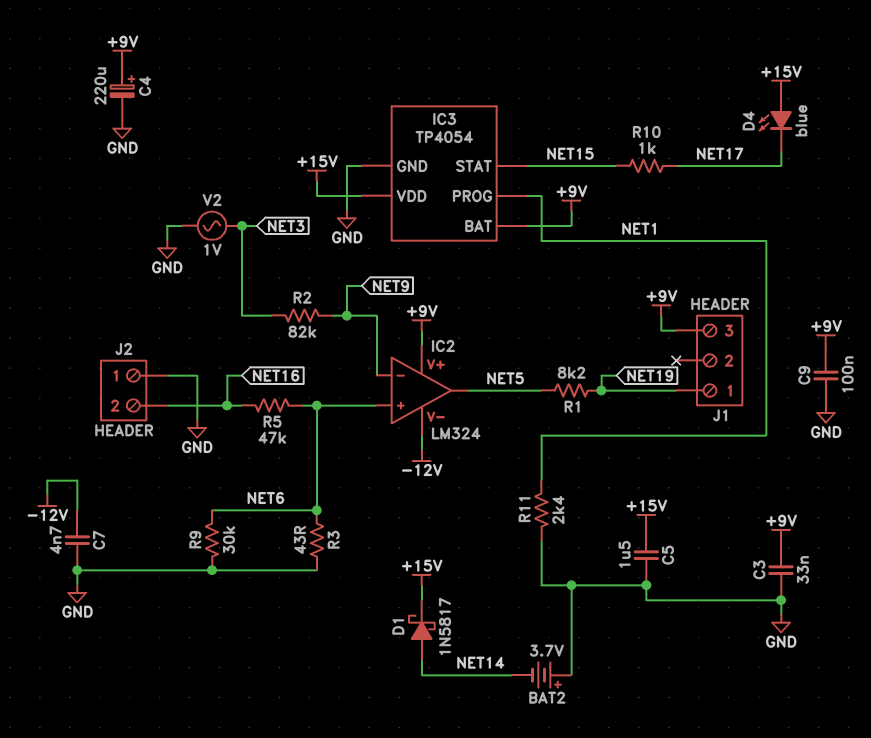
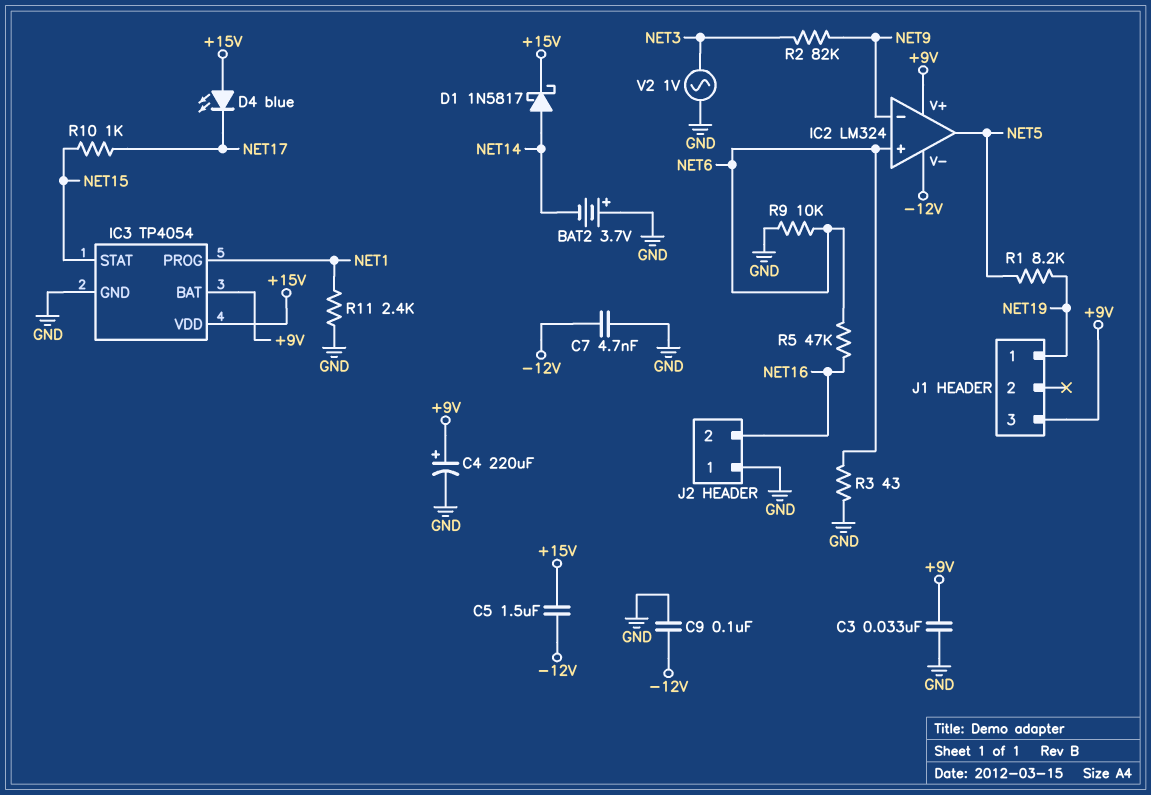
C5: 1.5uF (+15V, GND) -> 1.5uF (+15V, -12V)
C9: 100nF (+9V, GND) -> 100nF (-12V, GND)
R9: 30k (GND, NET6) -> 10k (GND, NET6)

